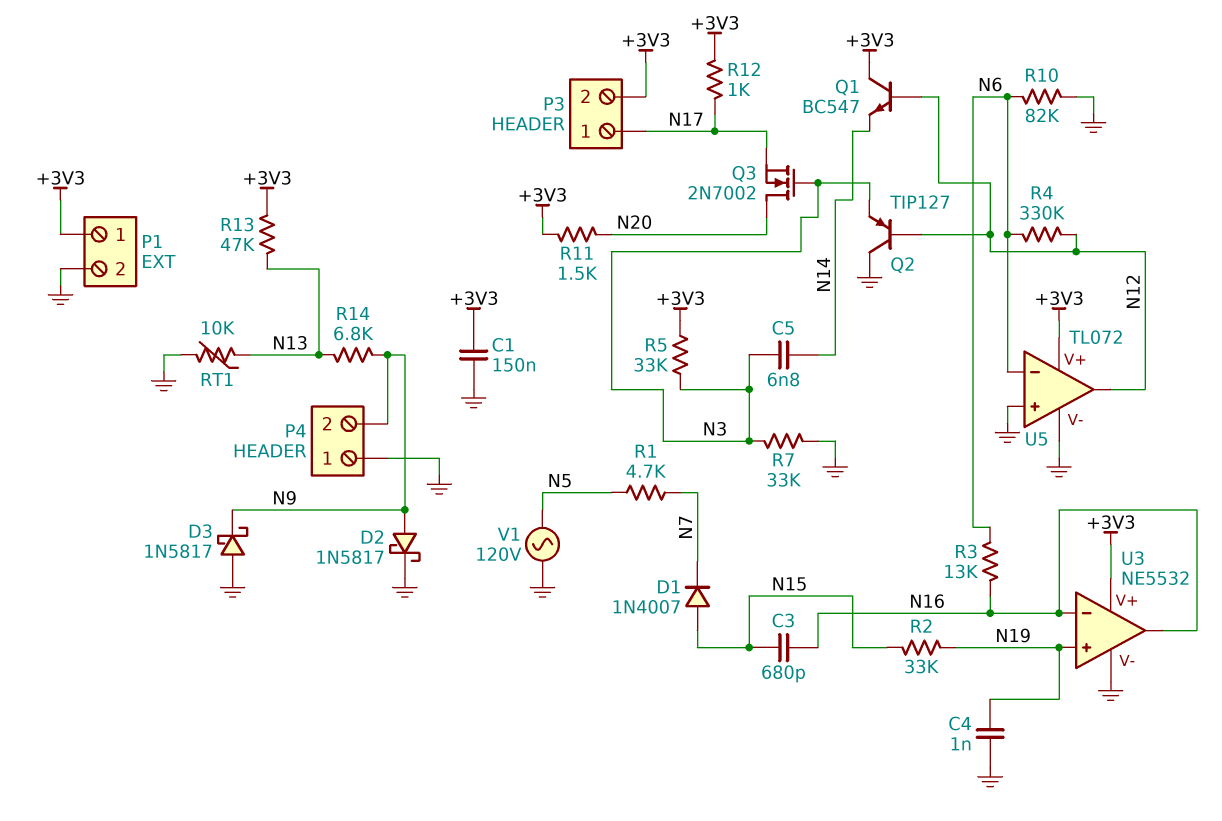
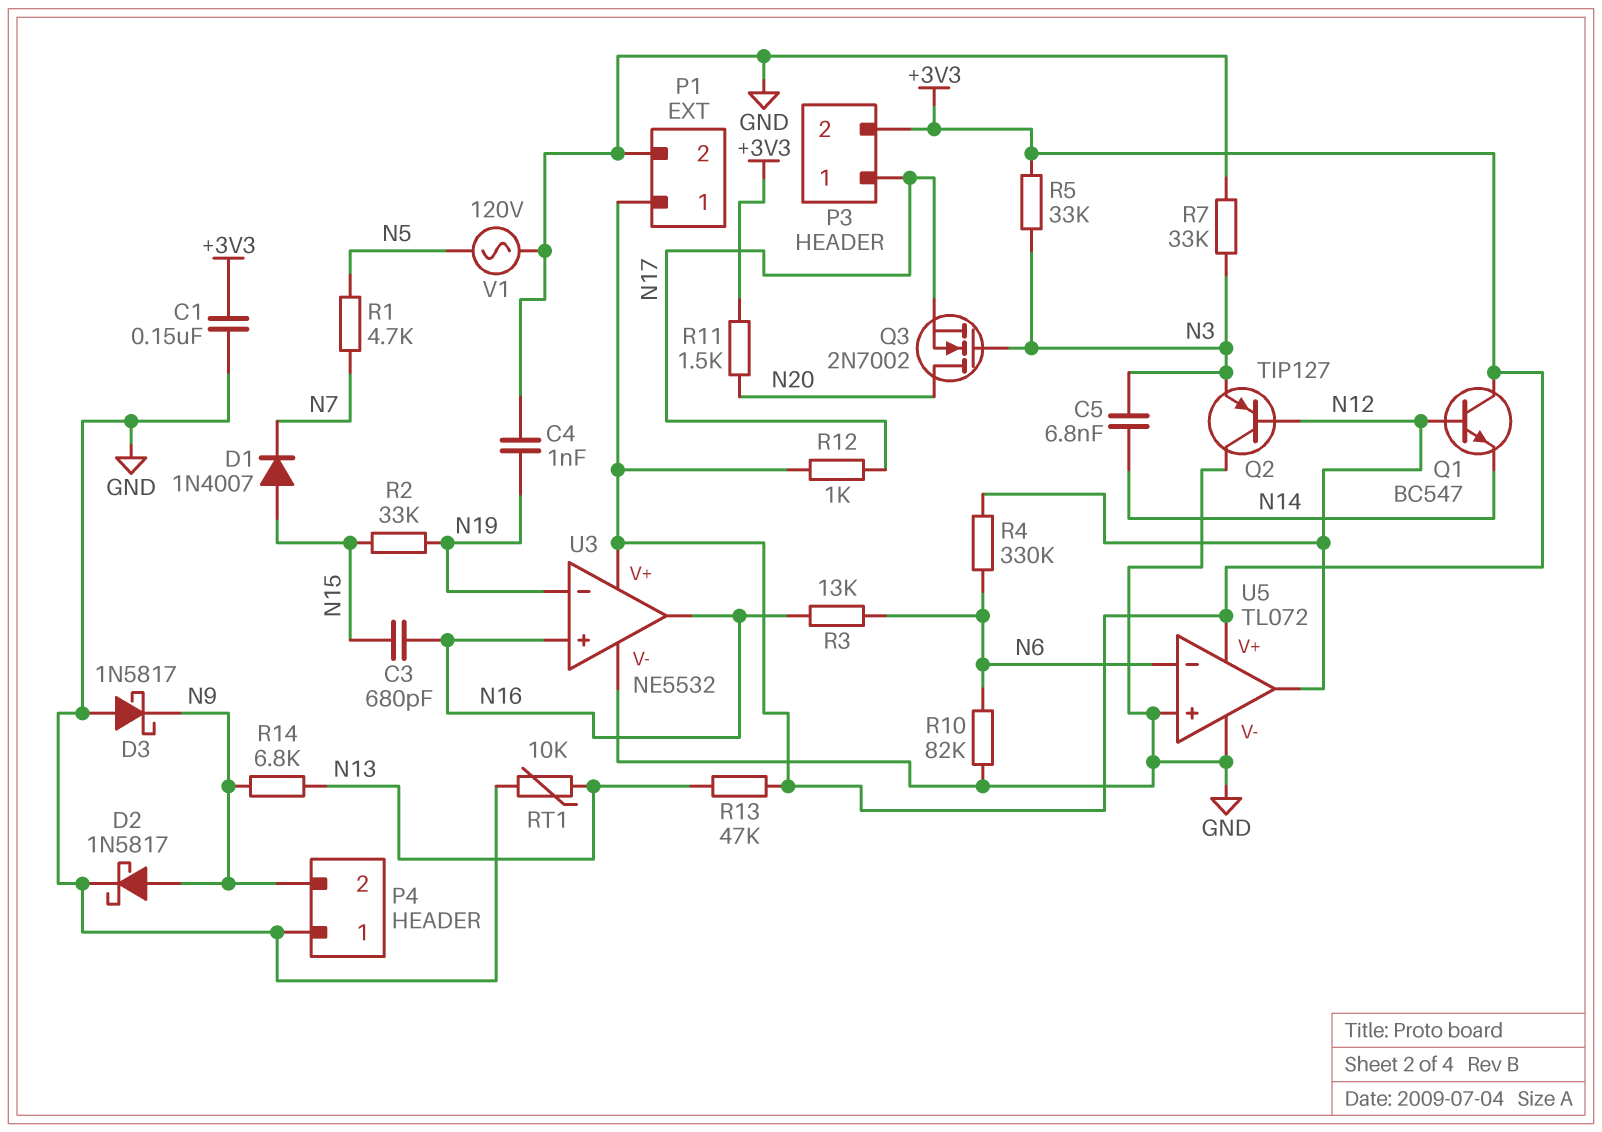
U3 pin in+: N19 -> N16
U3 pin in-: N16 -> N19

